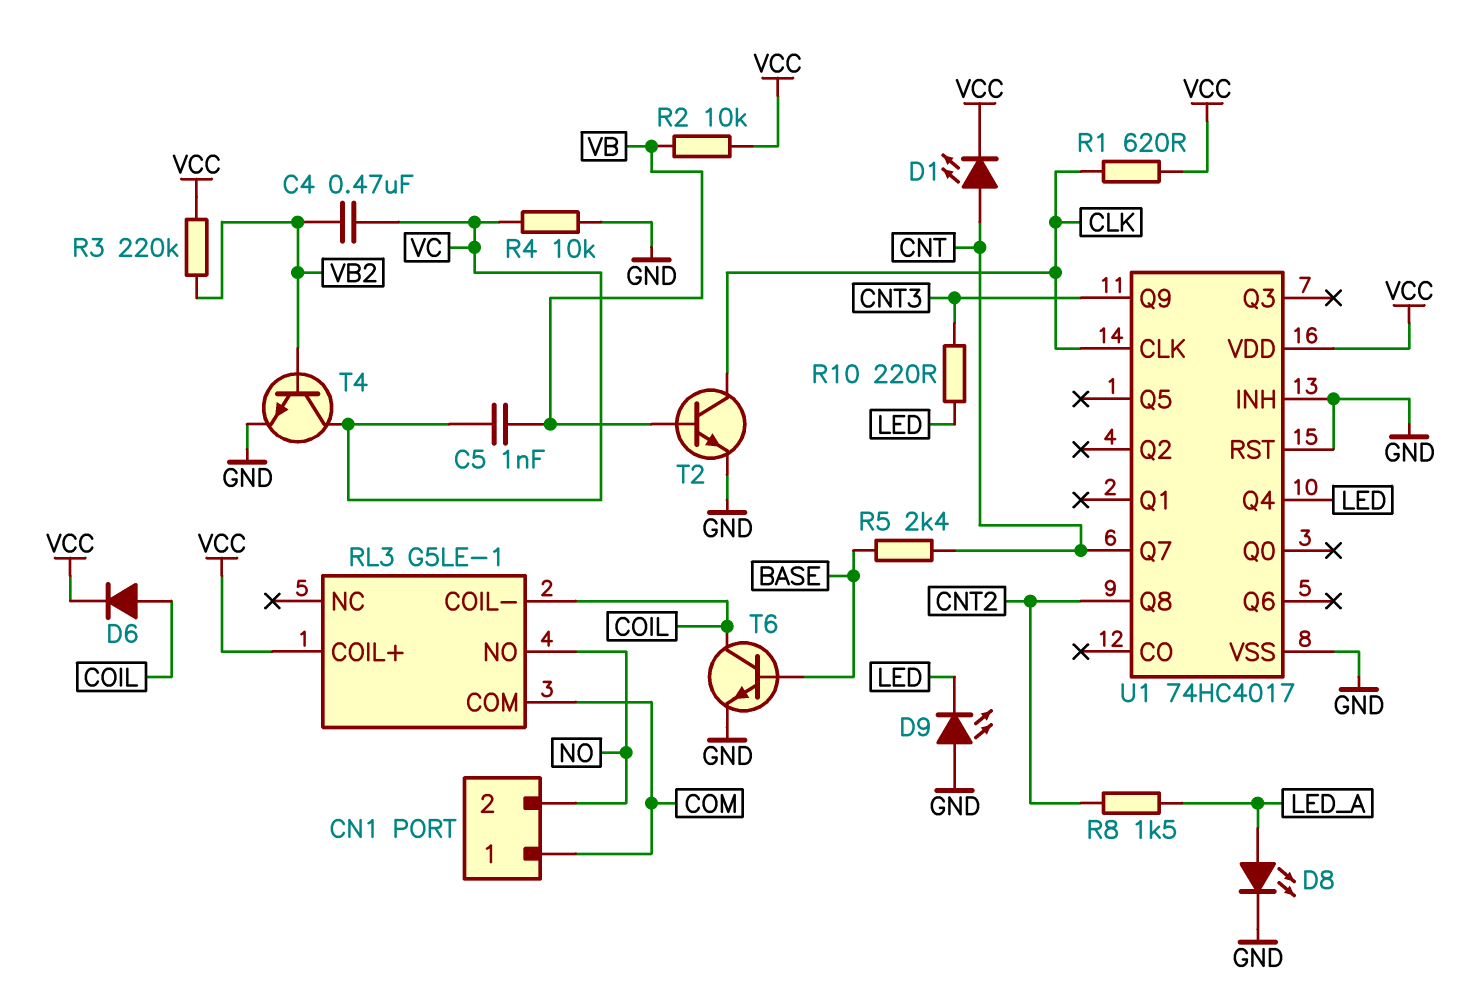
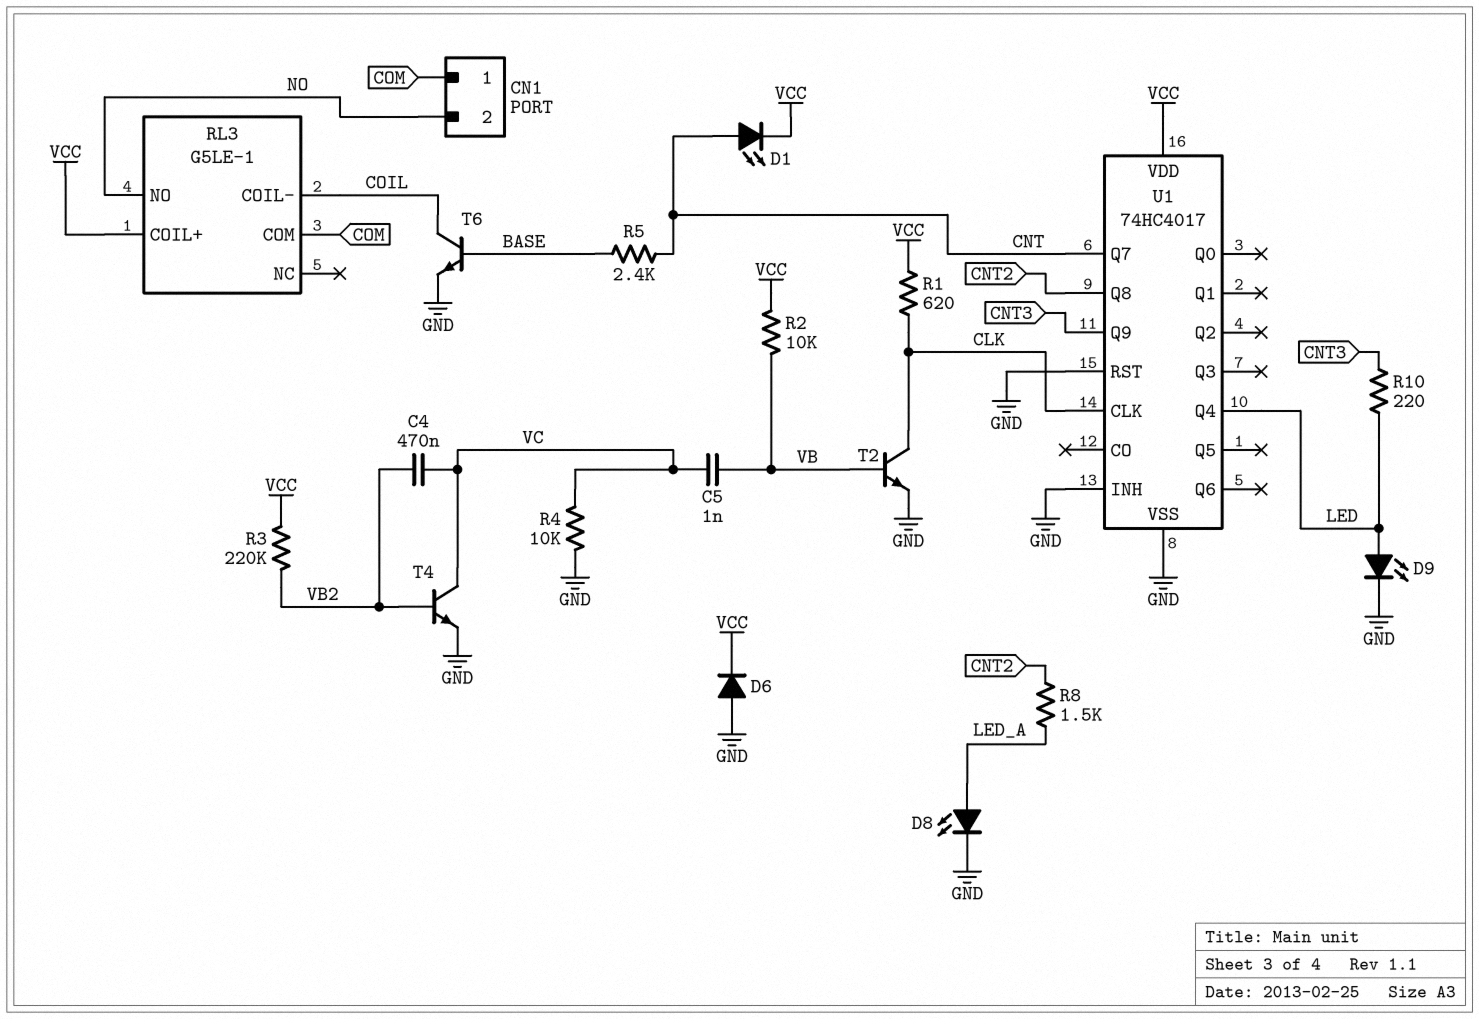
D6: diode (A COIL, K VCC) -> diode (A GND, K VCC)
D9: LED (A GND, K LED) -> LED (A LED, K GND)

